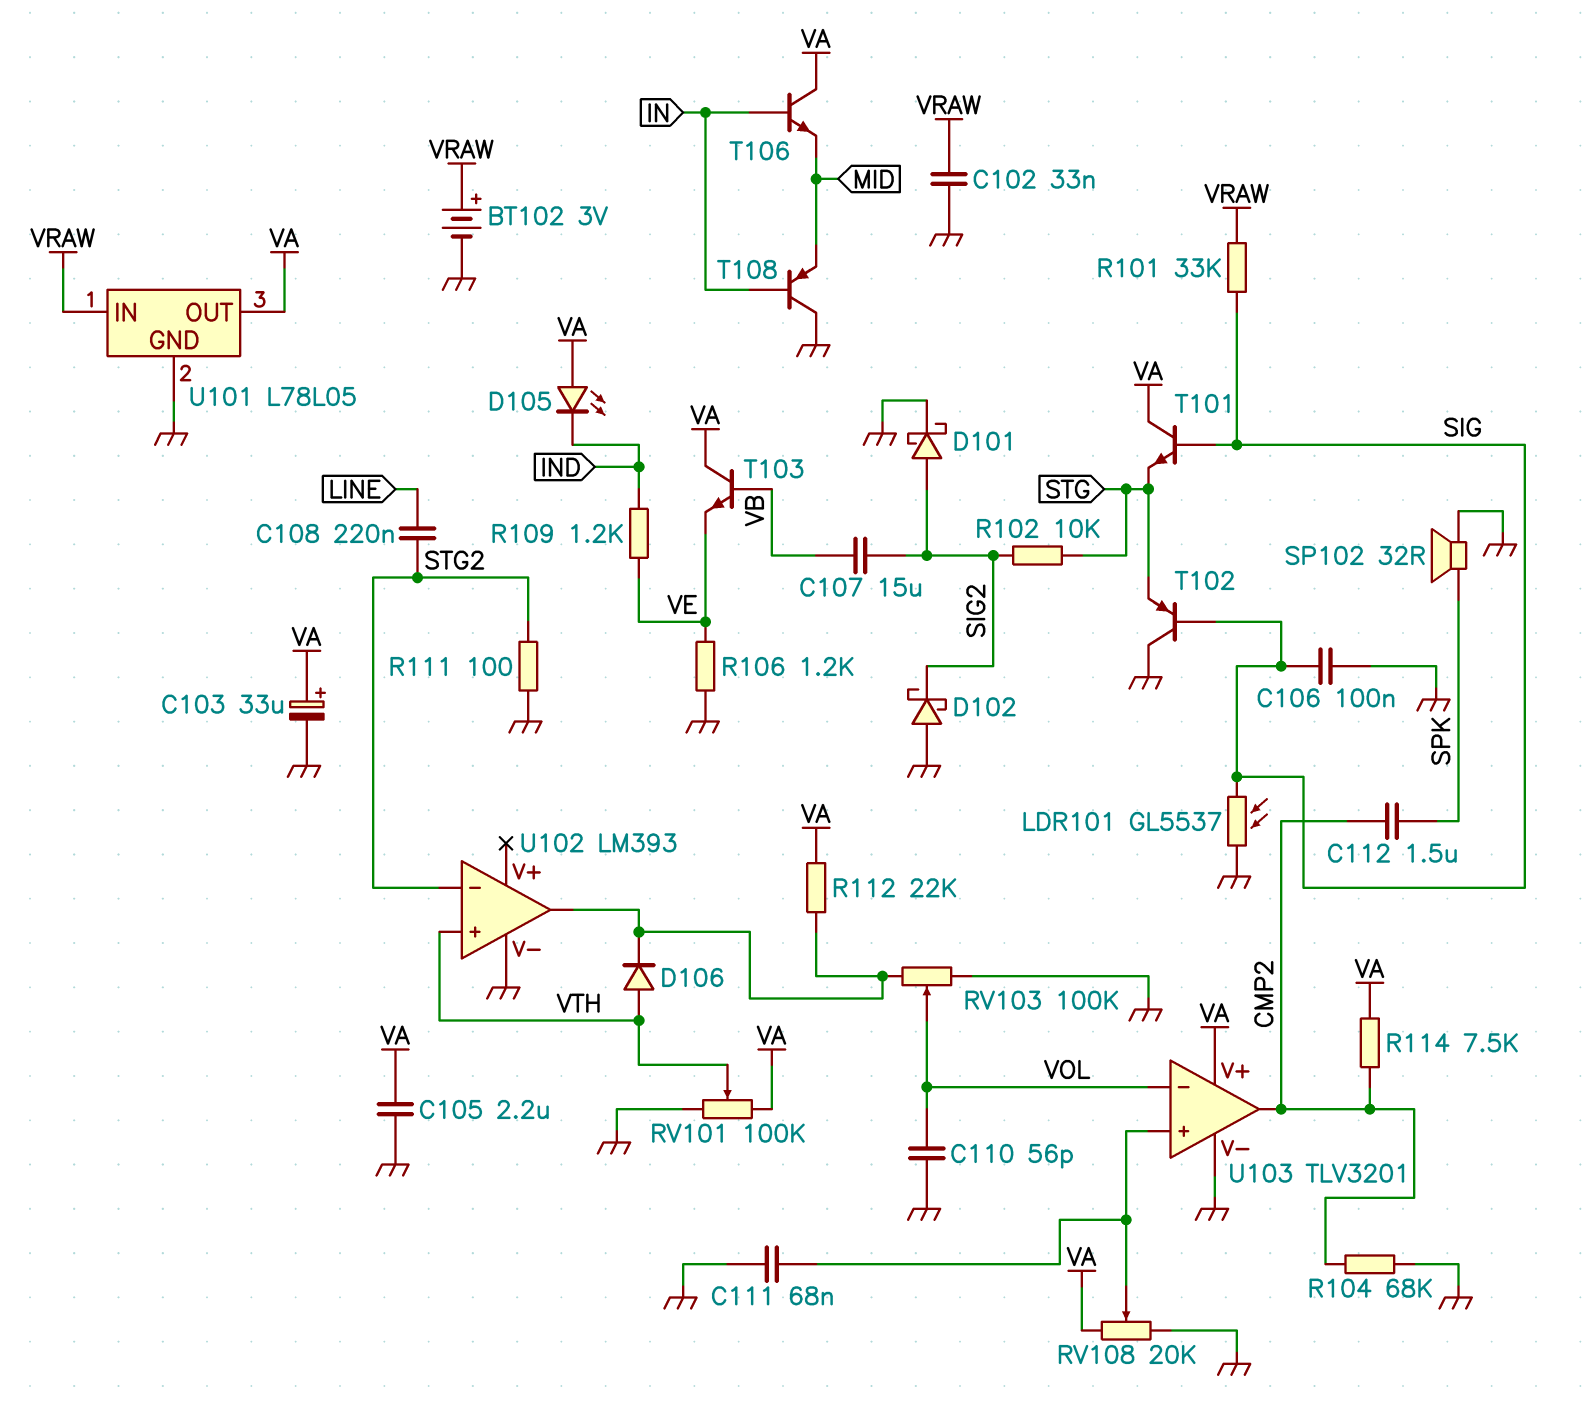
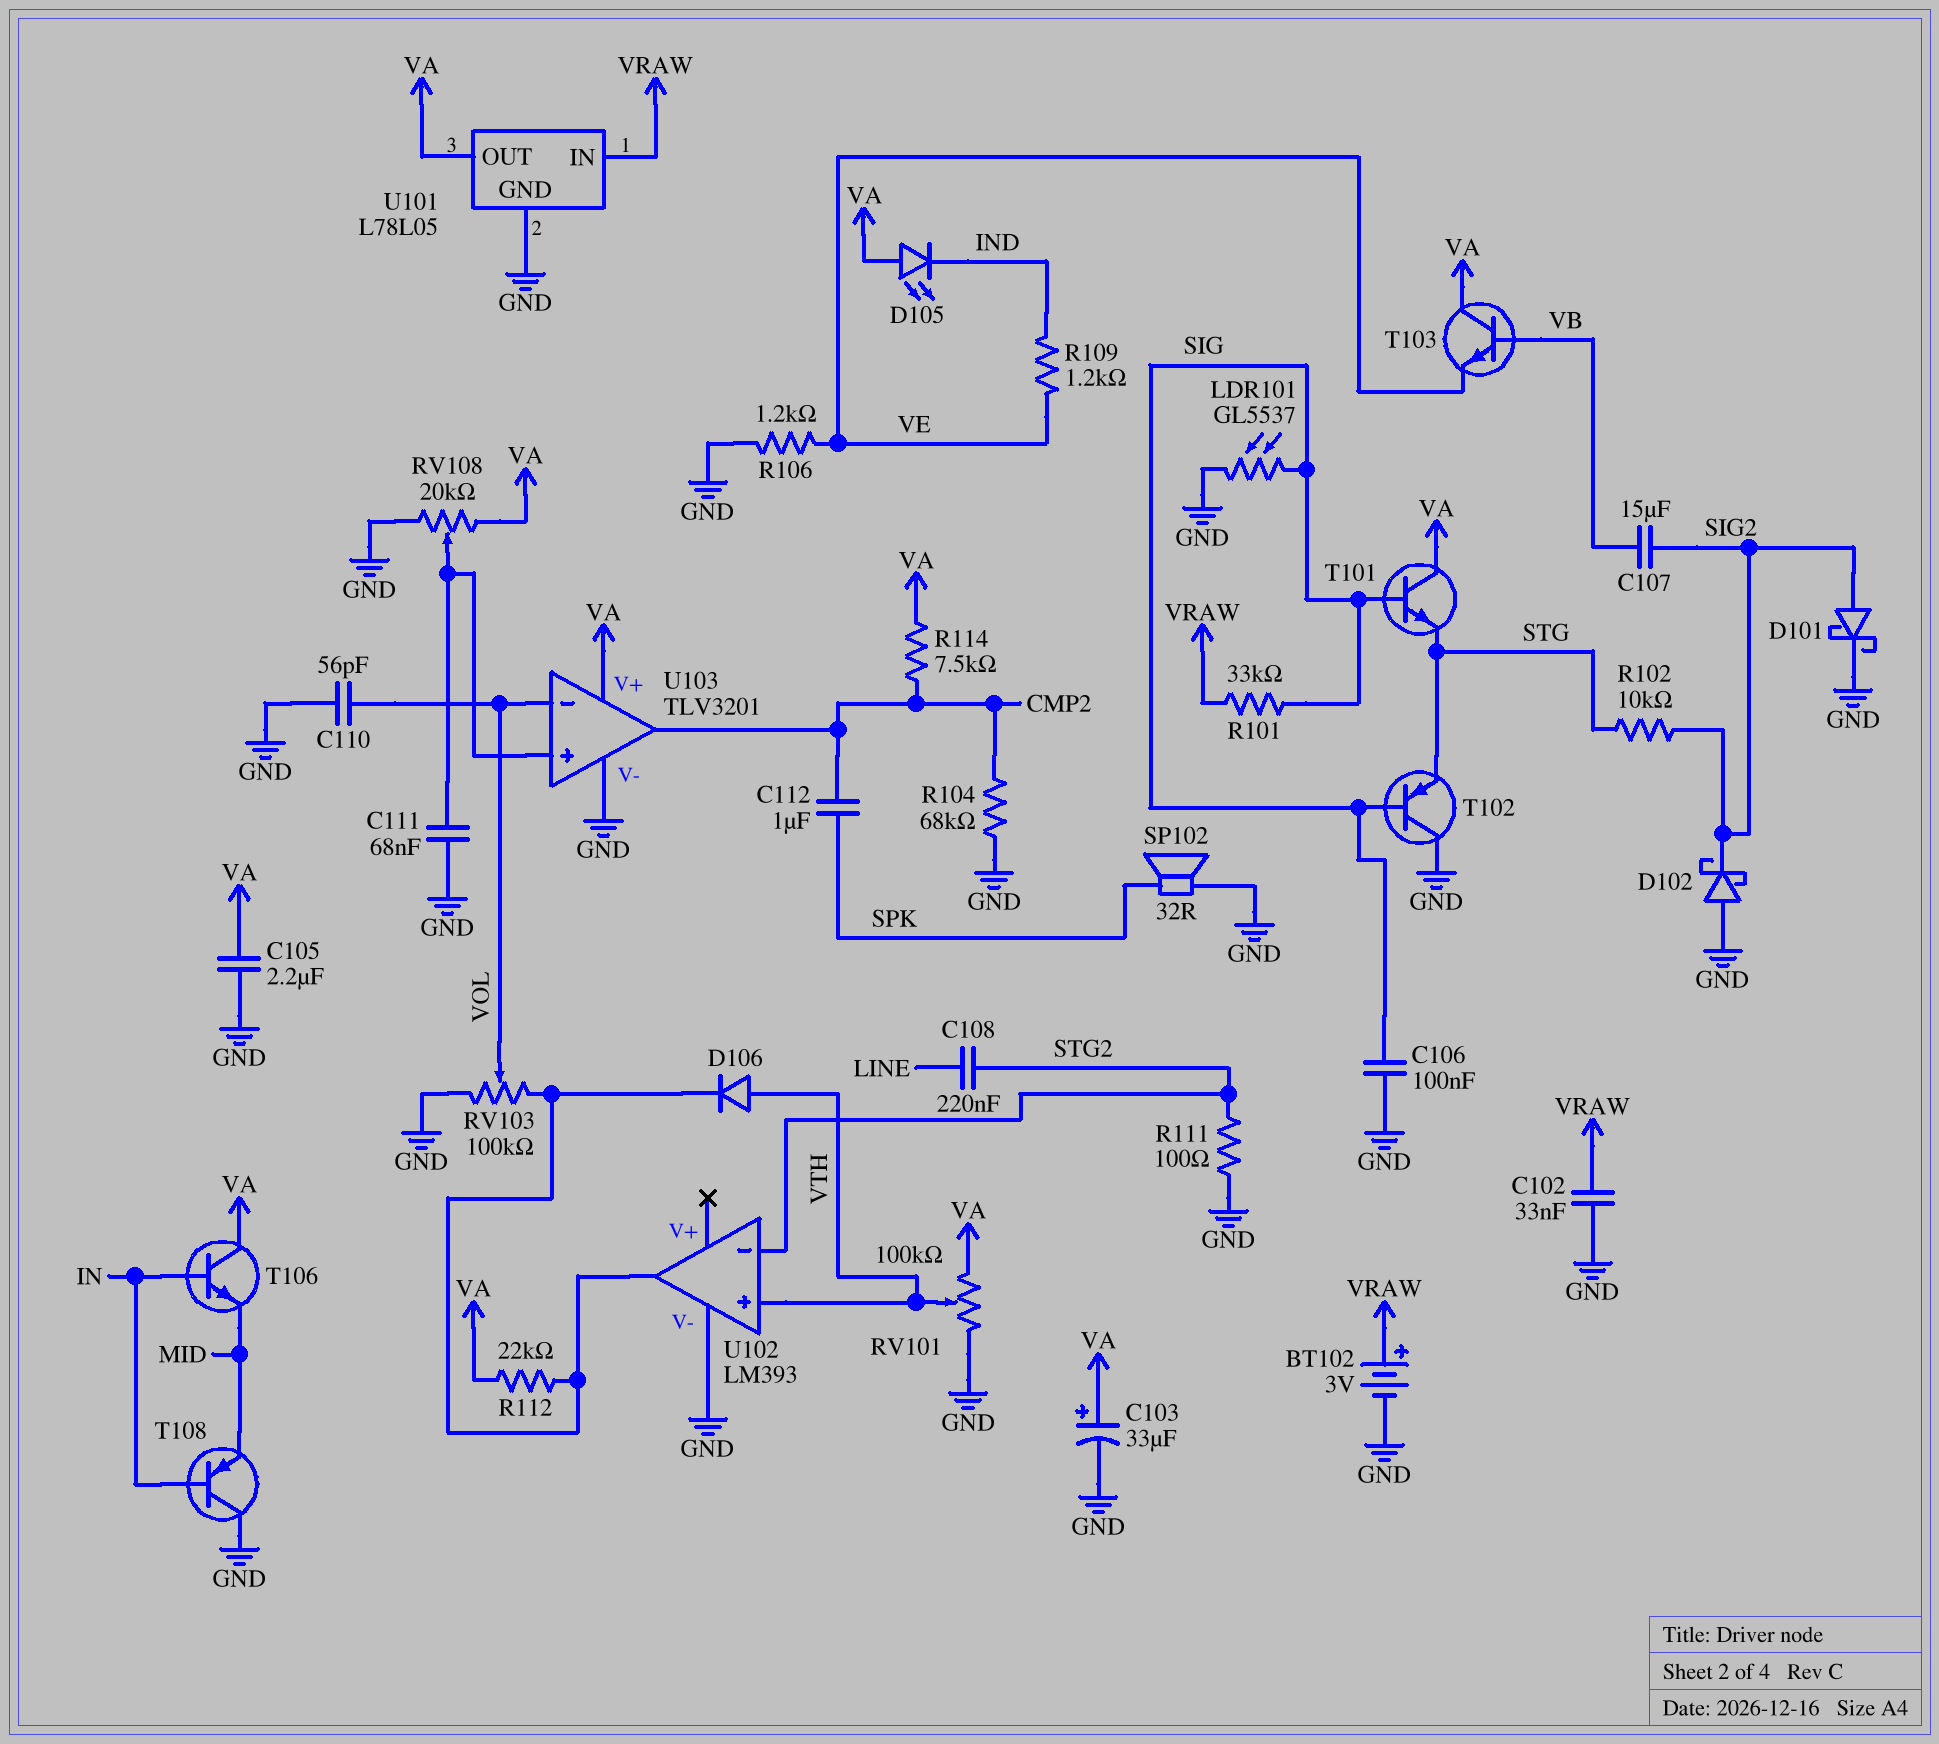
C112: 1.5uF (CMP2, SPK) -> 1uF (CMP2, SPK)

